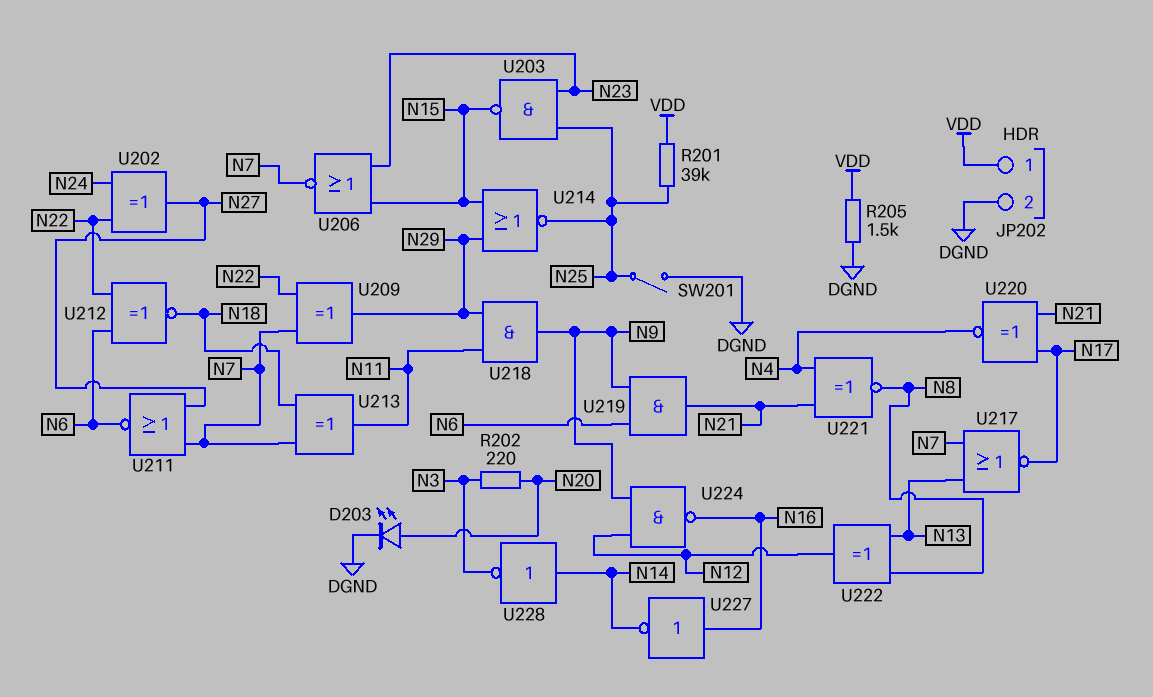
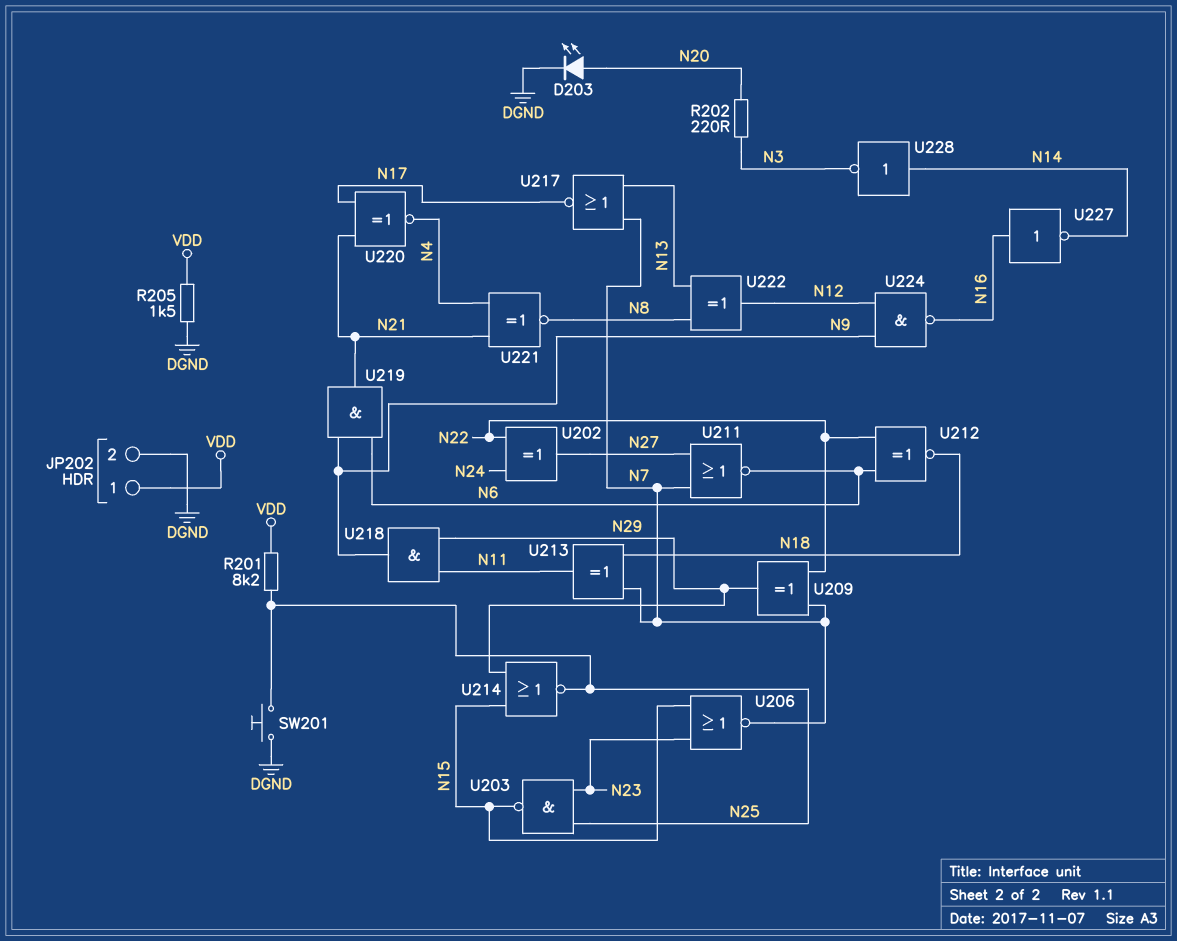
R201: 39k (N25, VDD) -> 8.2k (N25, VDD)
SW201: switch (DGND, N25) -> button (DGND, N25)

